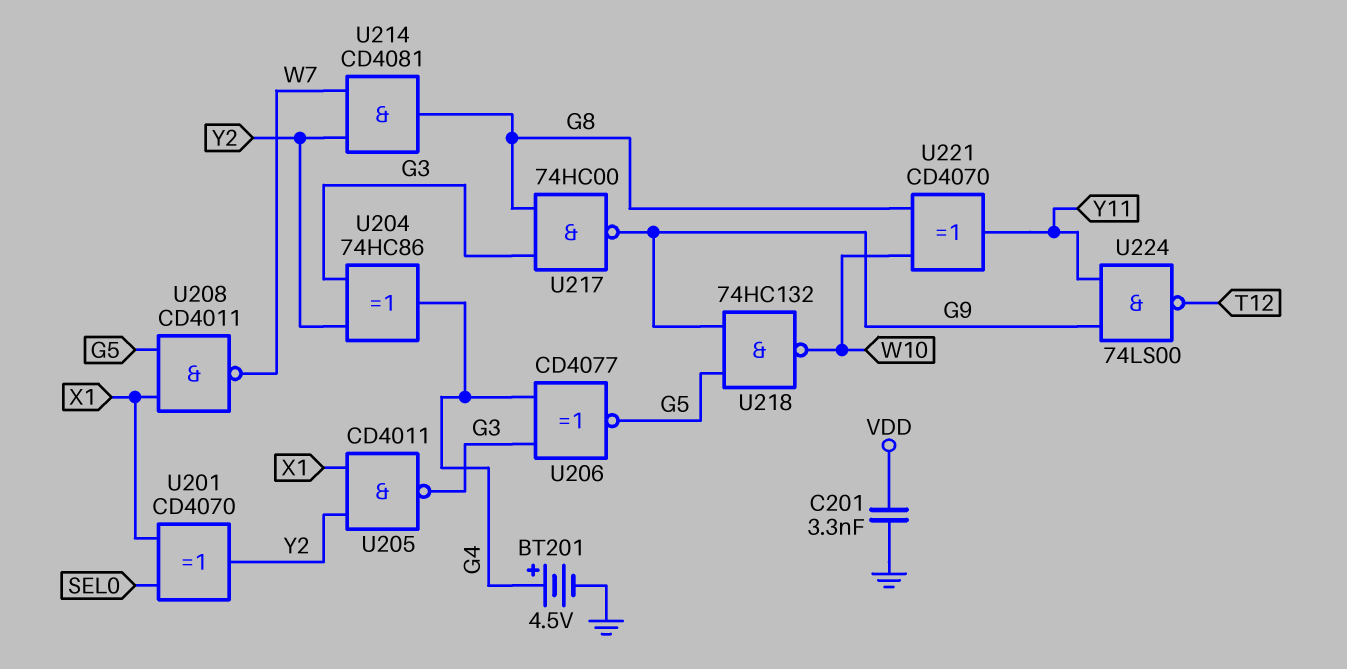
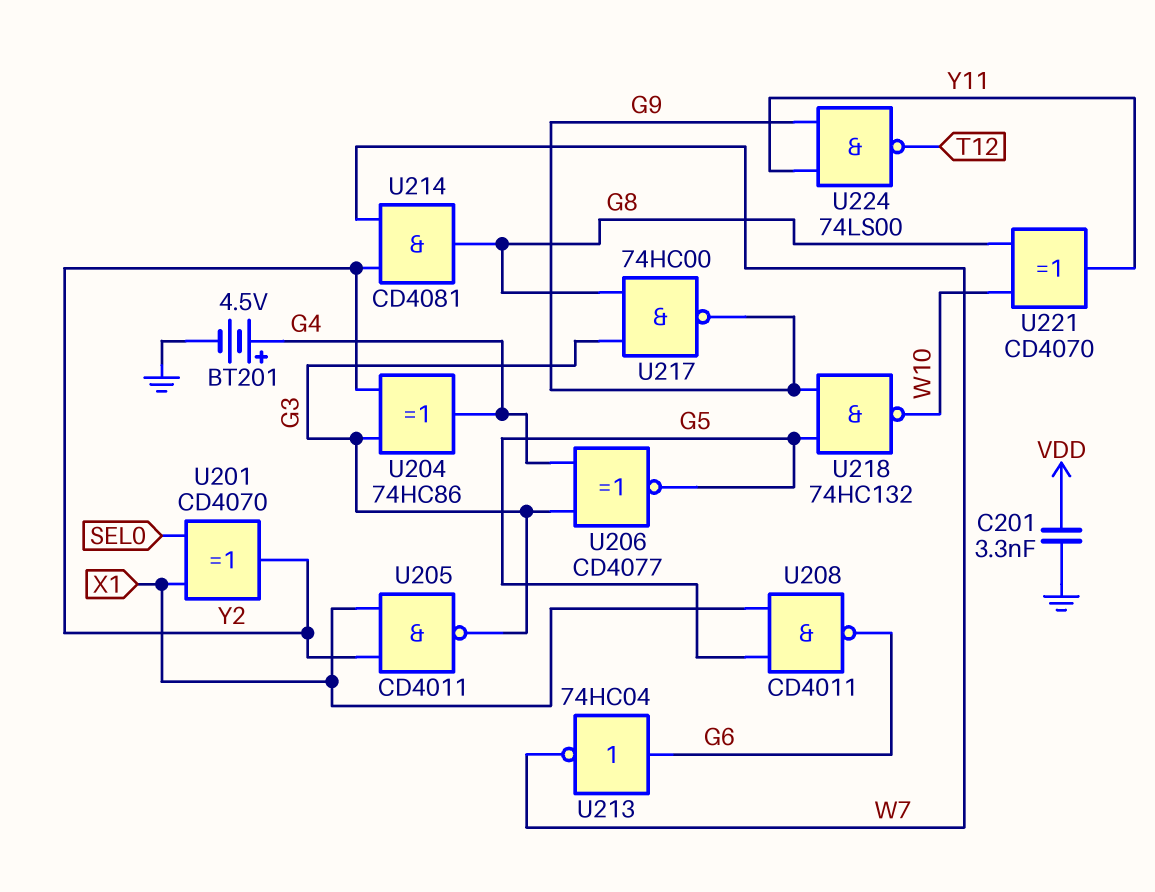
U208: NAND CD4011 (in G5, in X1, out W7) -> NAND CD4011 (in G5, in X1, out G6)
U213: none -> NOT 74HC04 (in G6, out W7)

